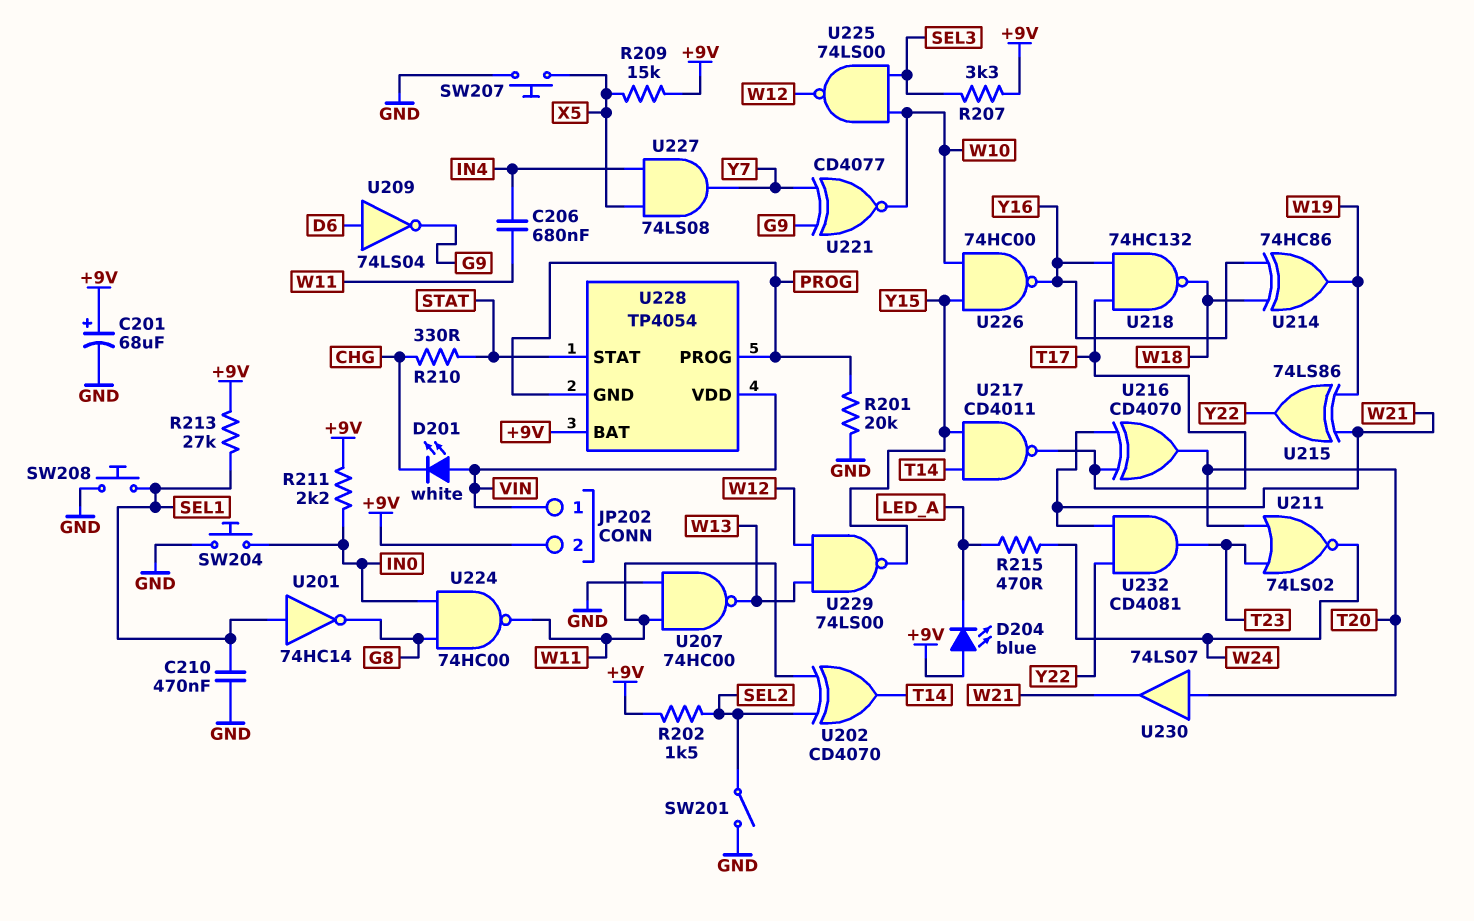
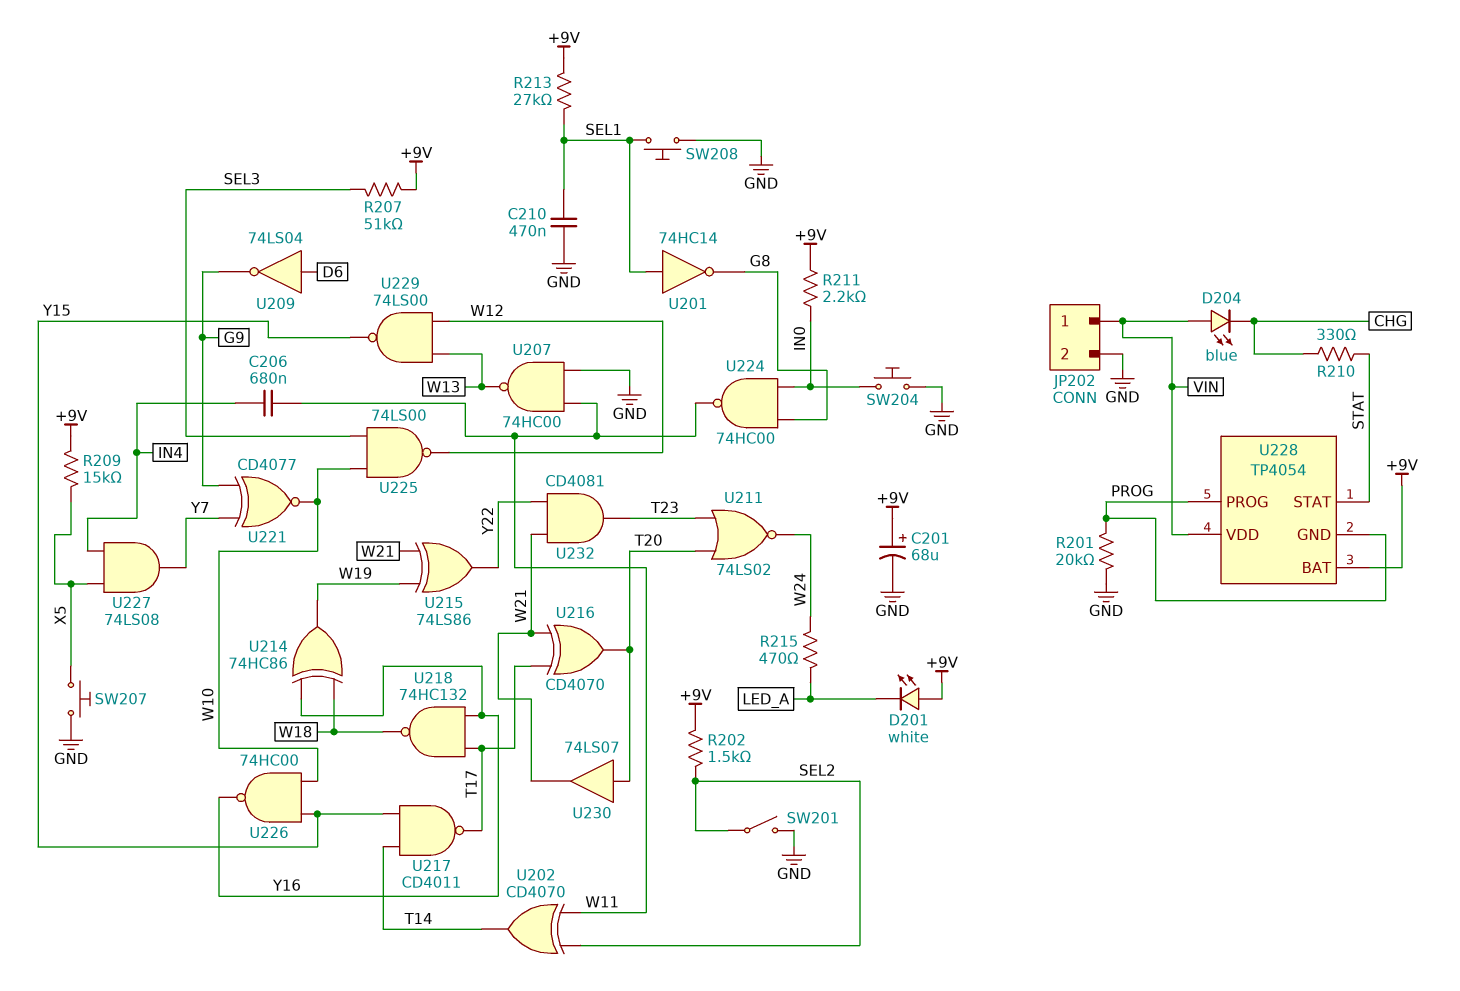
D201: LED white (A VIN, K CHG) -> LED white (A +9V, K LED_A)
D204: LED blue (A +9V, K LED_A) -> LED blue (A VIN, K CHG)
JP202 pin 2: +9V -> GND
R207: 3.3k (+9V, SEL3) -> 51k (+9V, SEL3)

